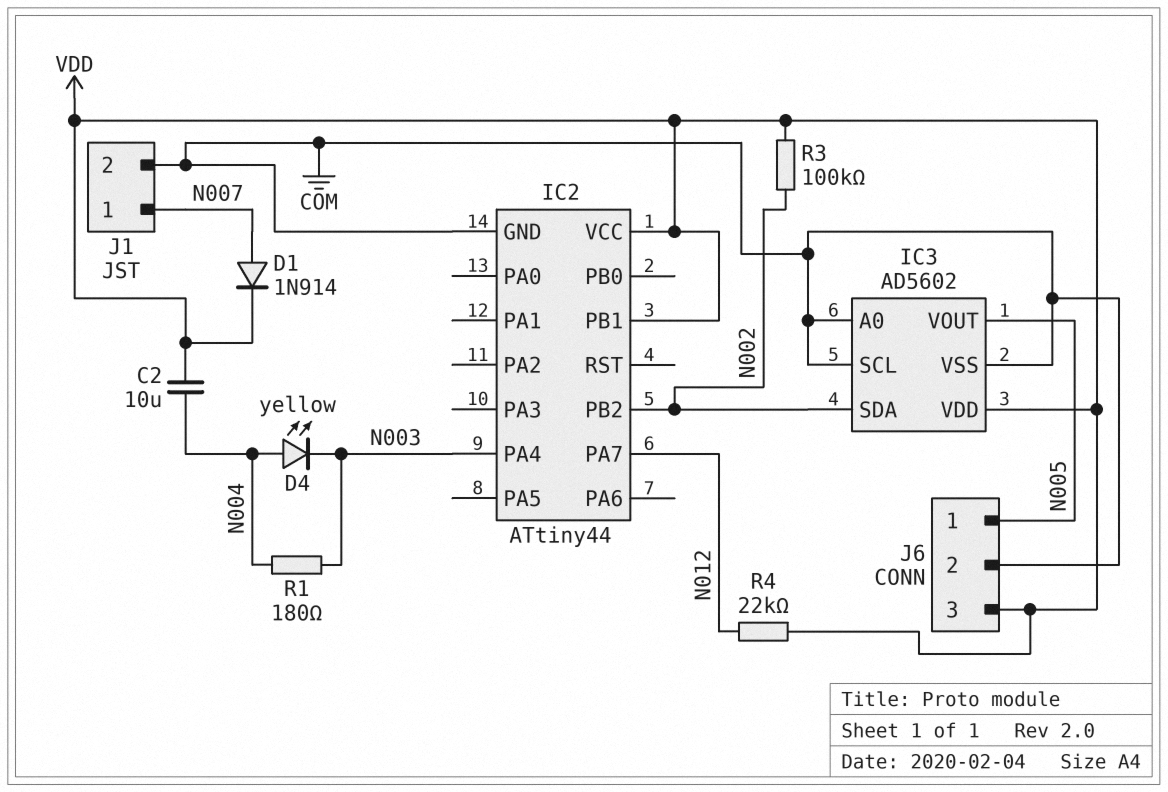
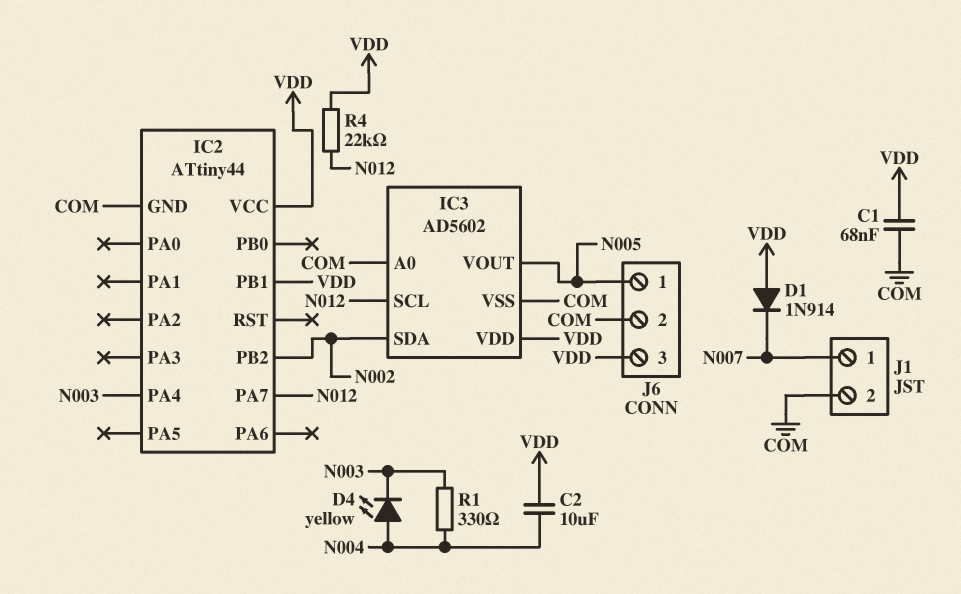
C1: none -> 68nF (COM, VDD)
D1: diode 1N914 (A N007, K VDD) -> diode 1N914 (A VDD, K N007)
IC3 pin SCL: COM -> N012
R1: 180 (N003, N004) -> 330 (N003, N004)
R3: 100k (N002, VDD) -> none

